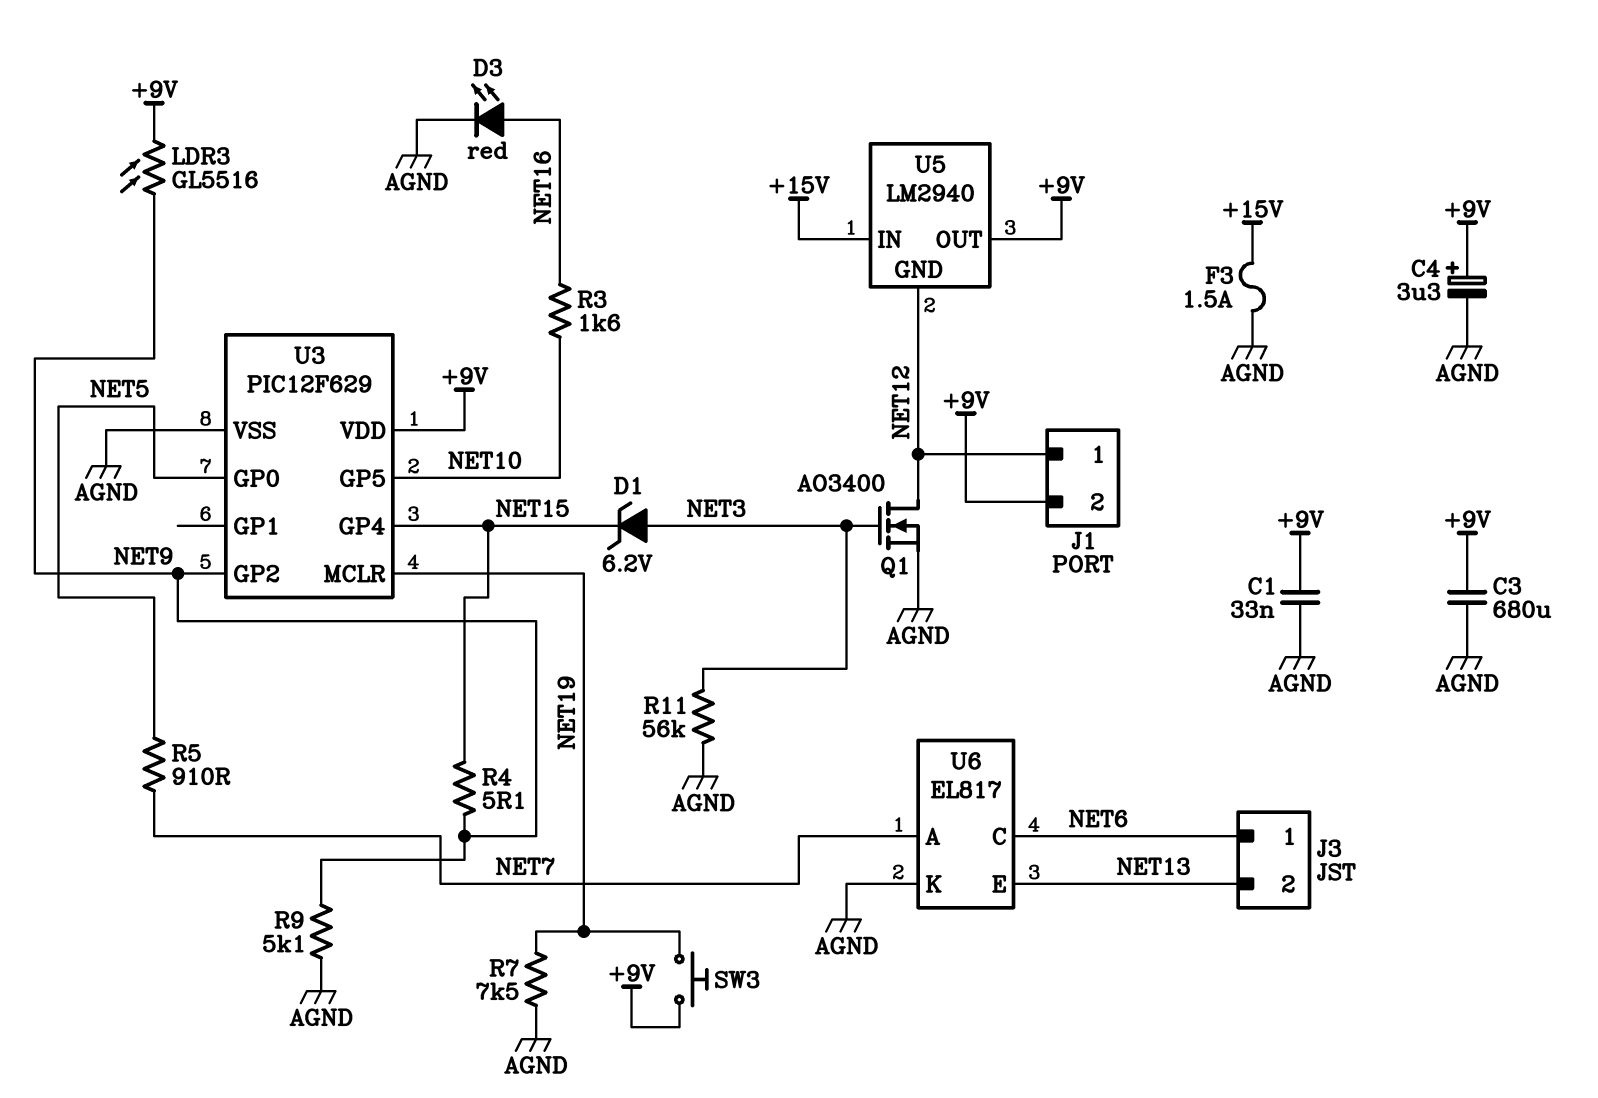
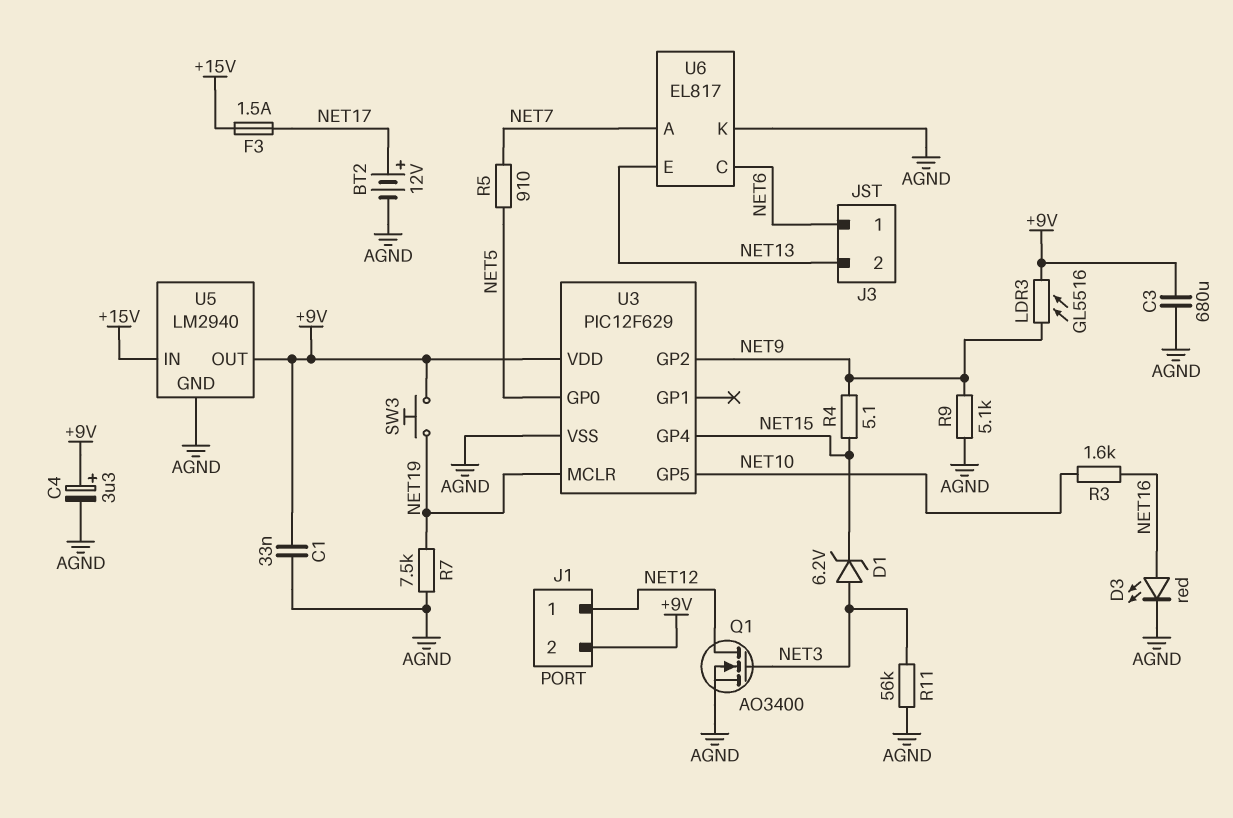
BT2: none -> 12V (plus NET17, minus AGND)
F3: 1.5A (+15V, AGND) -> 1.5A (+15V, NET17)
U5 pin GND: NET12 -> AGND

